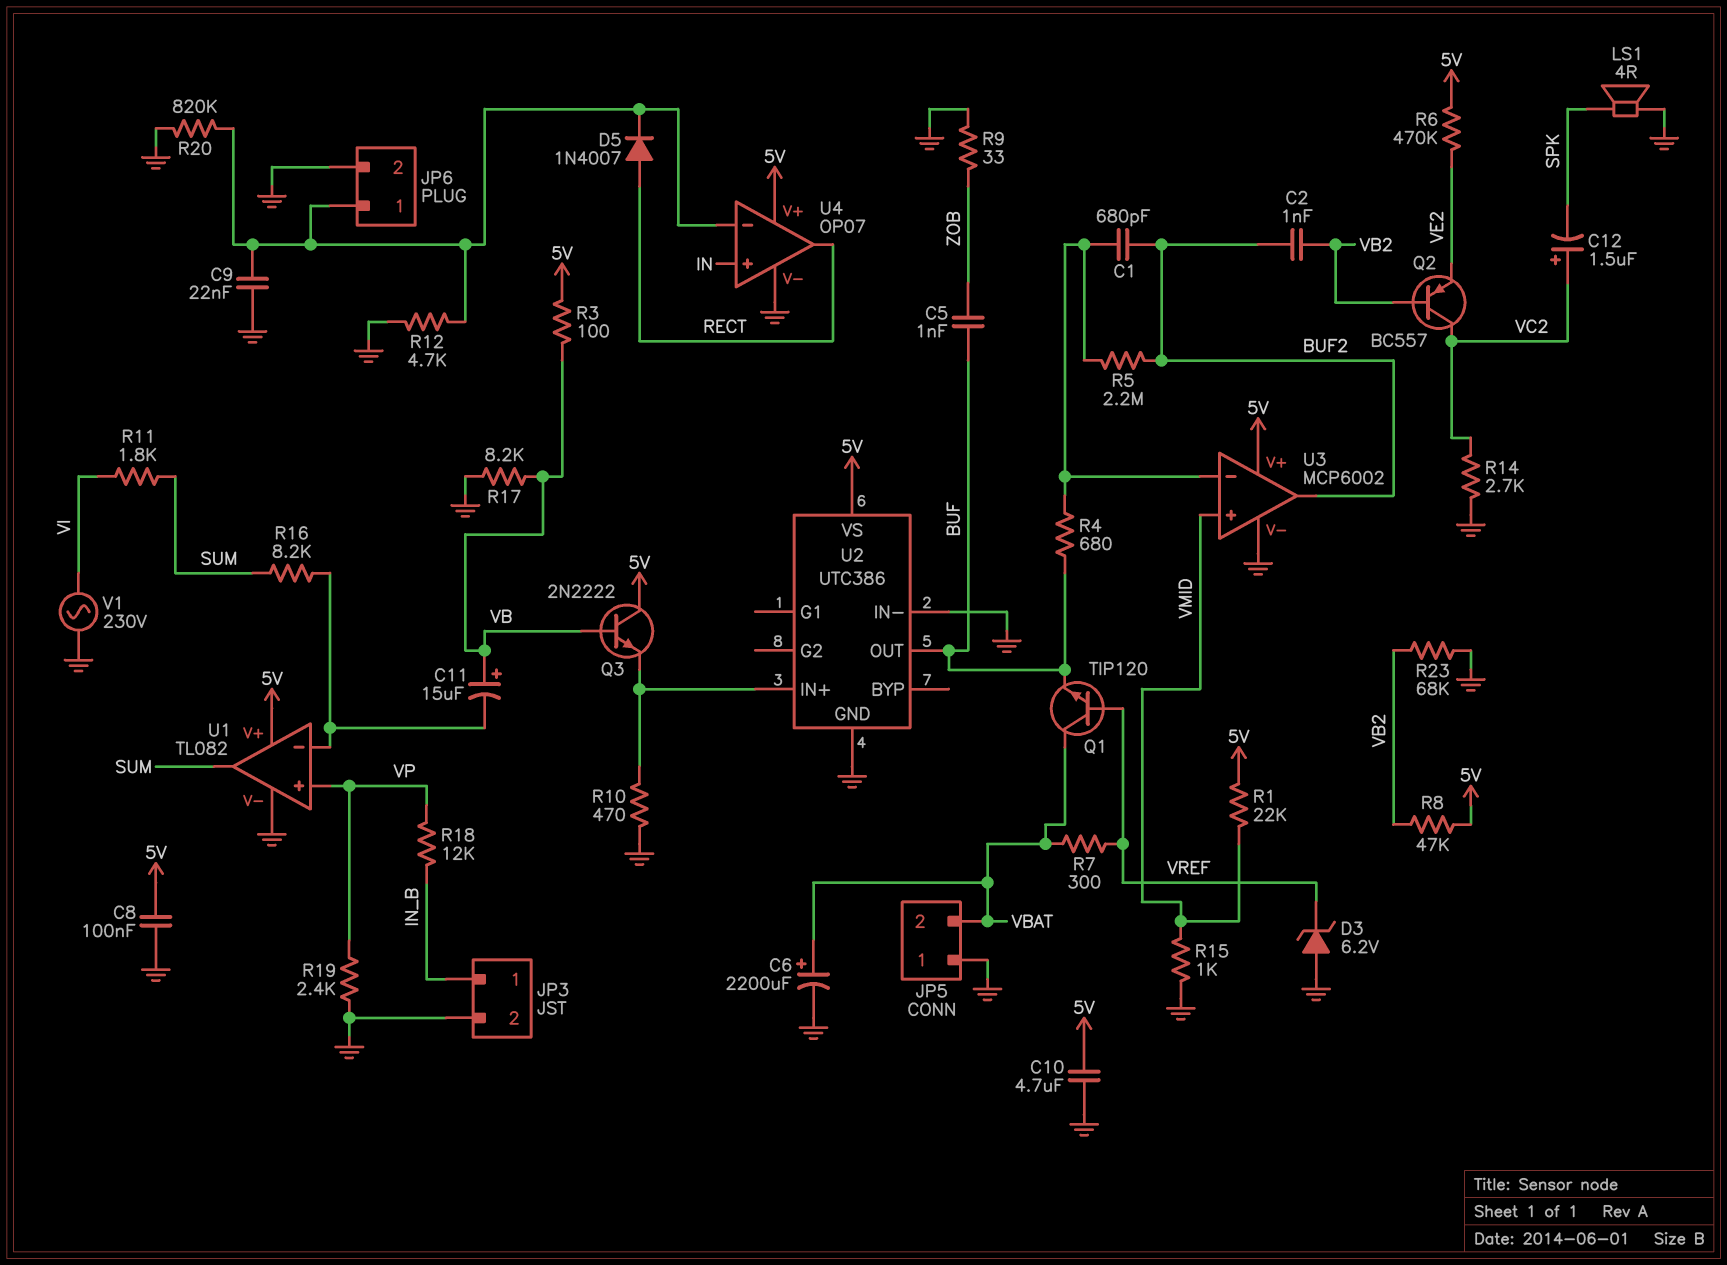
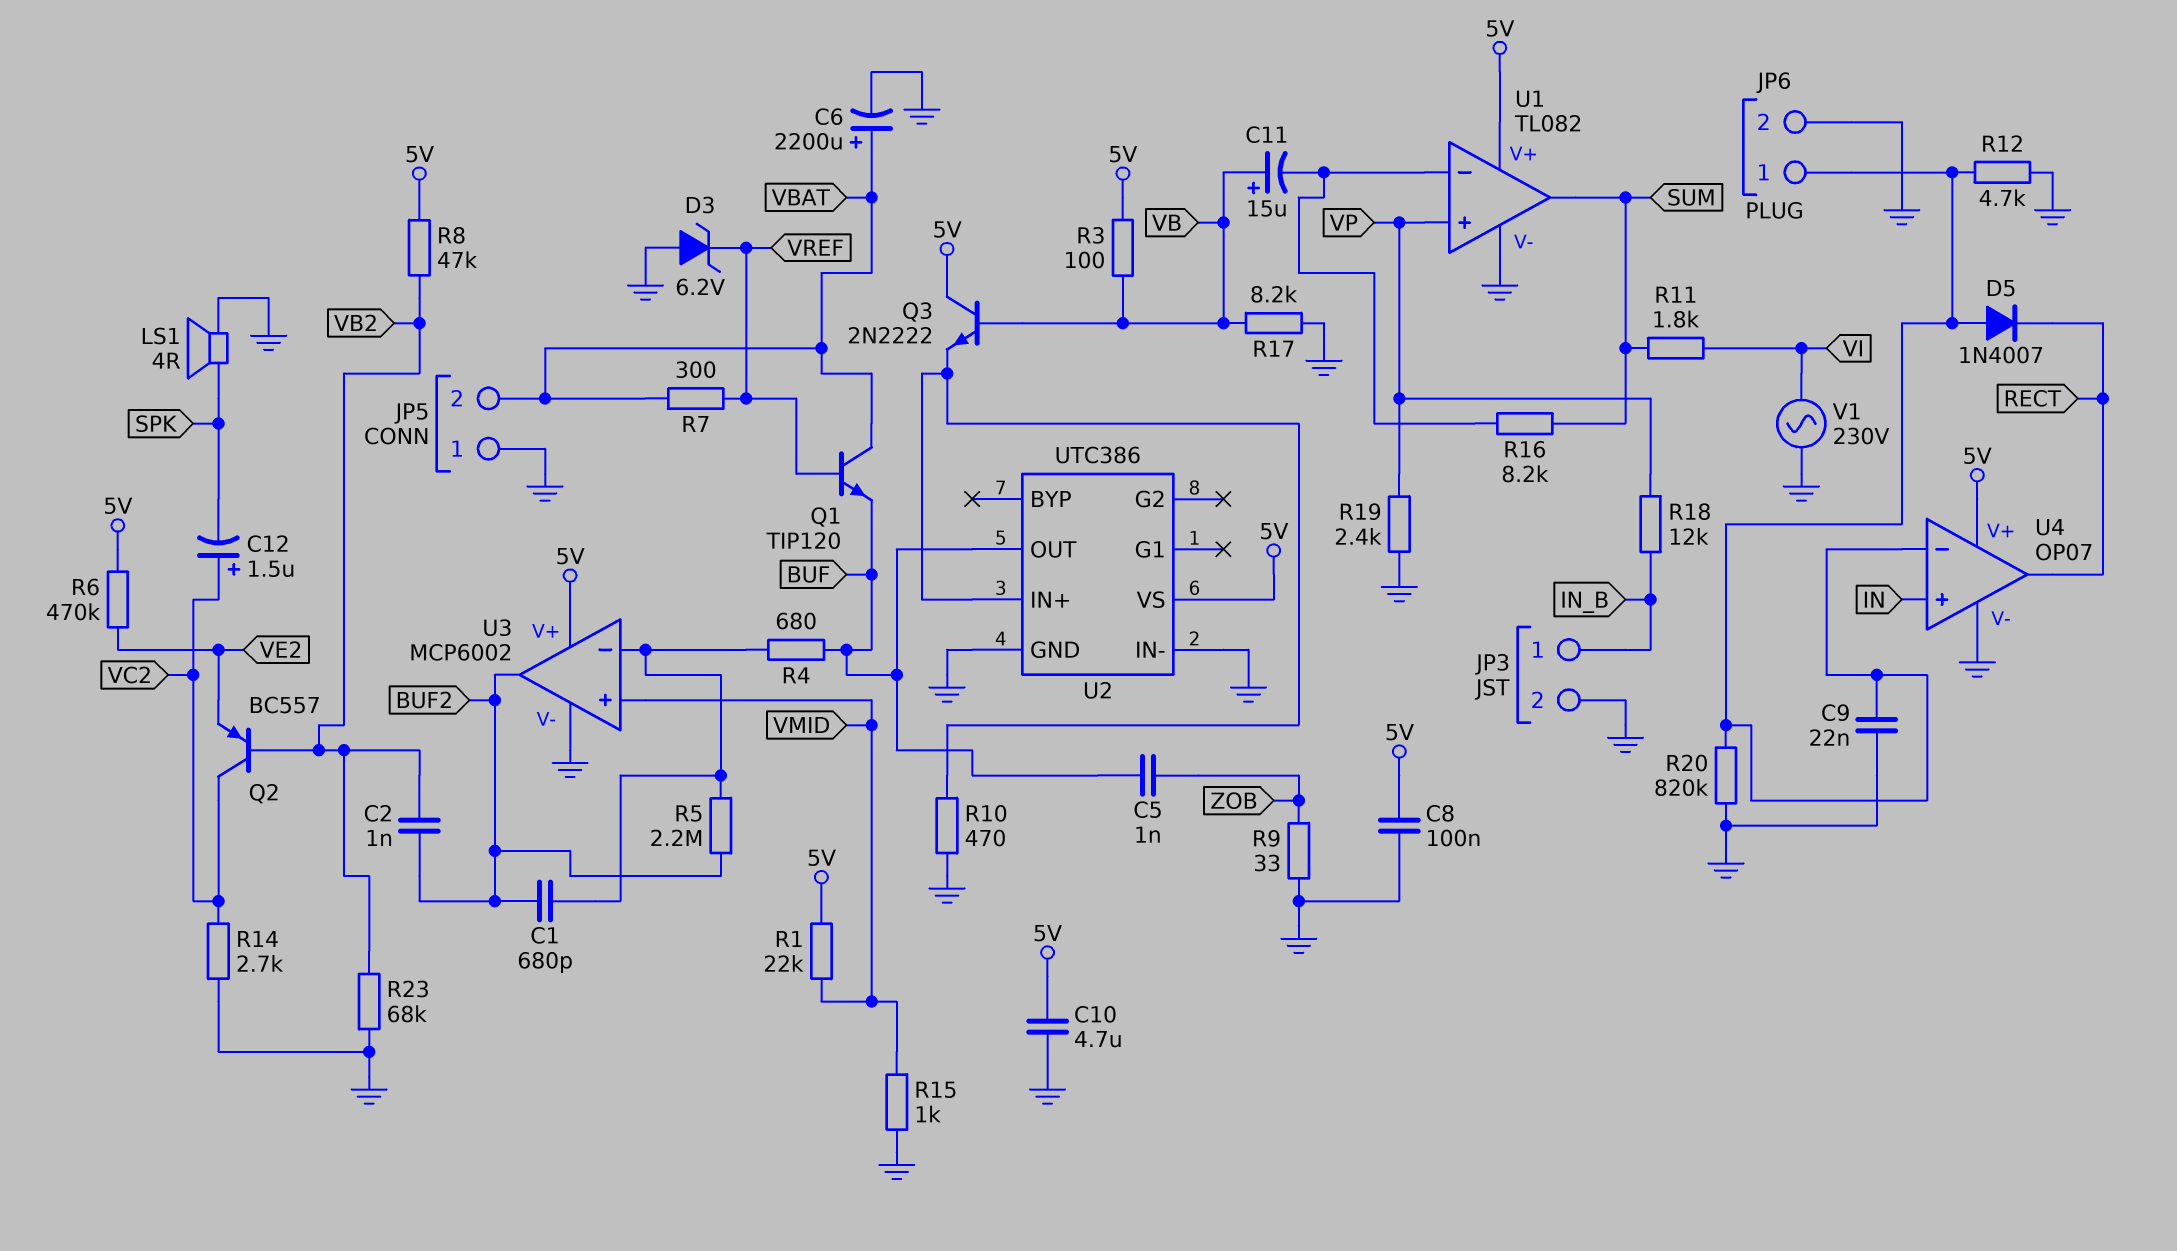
D5: diode 1N4007 (A RECT, K JP6/1) -> diode 1N4007 (A JP6/1, K RECT)

